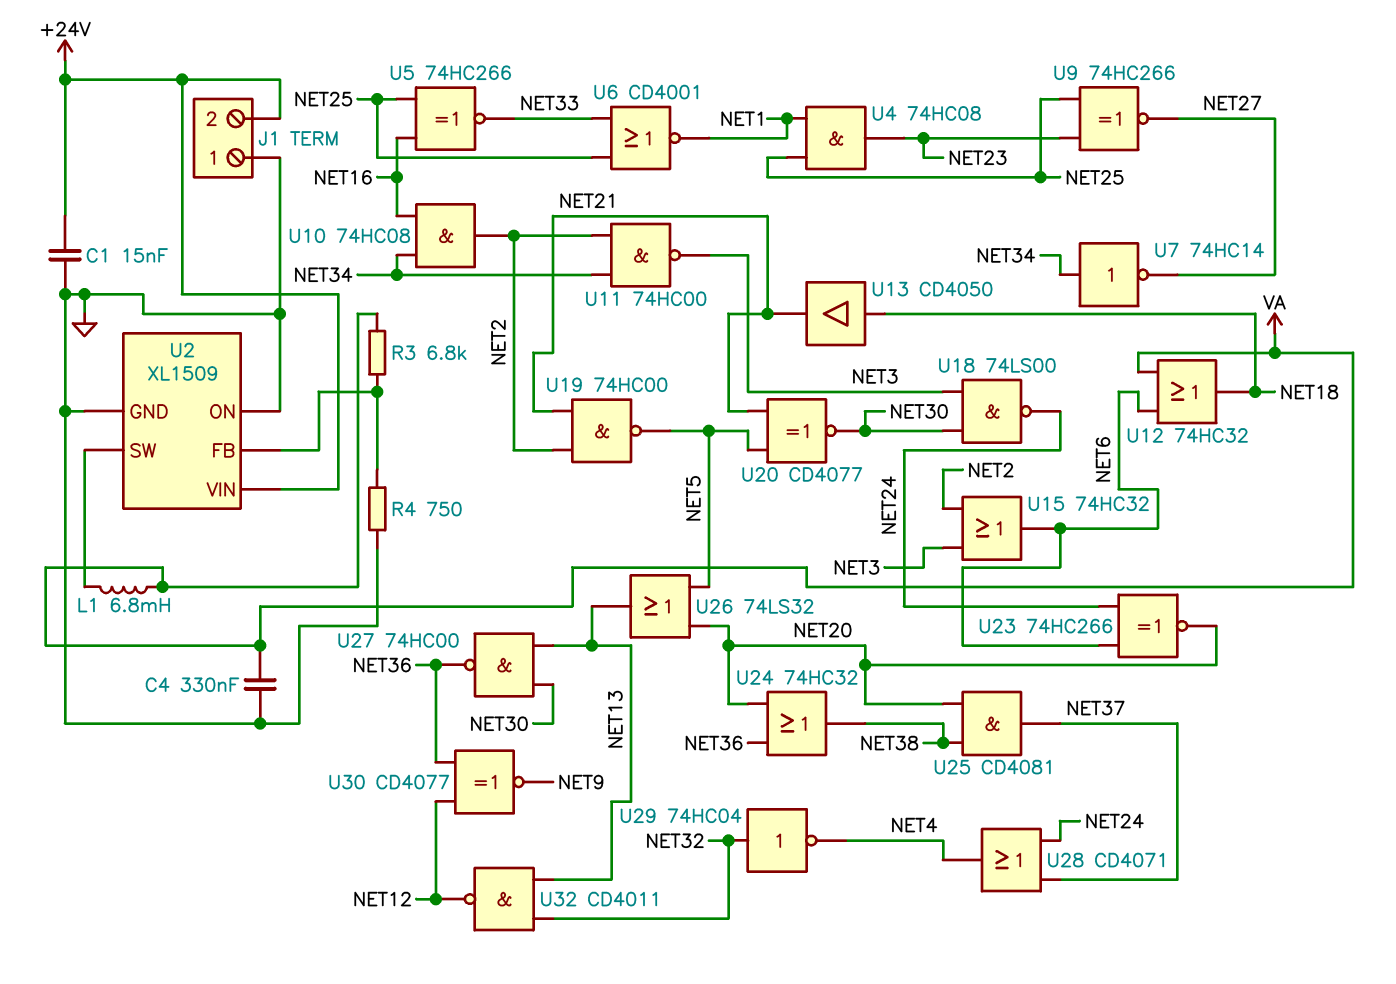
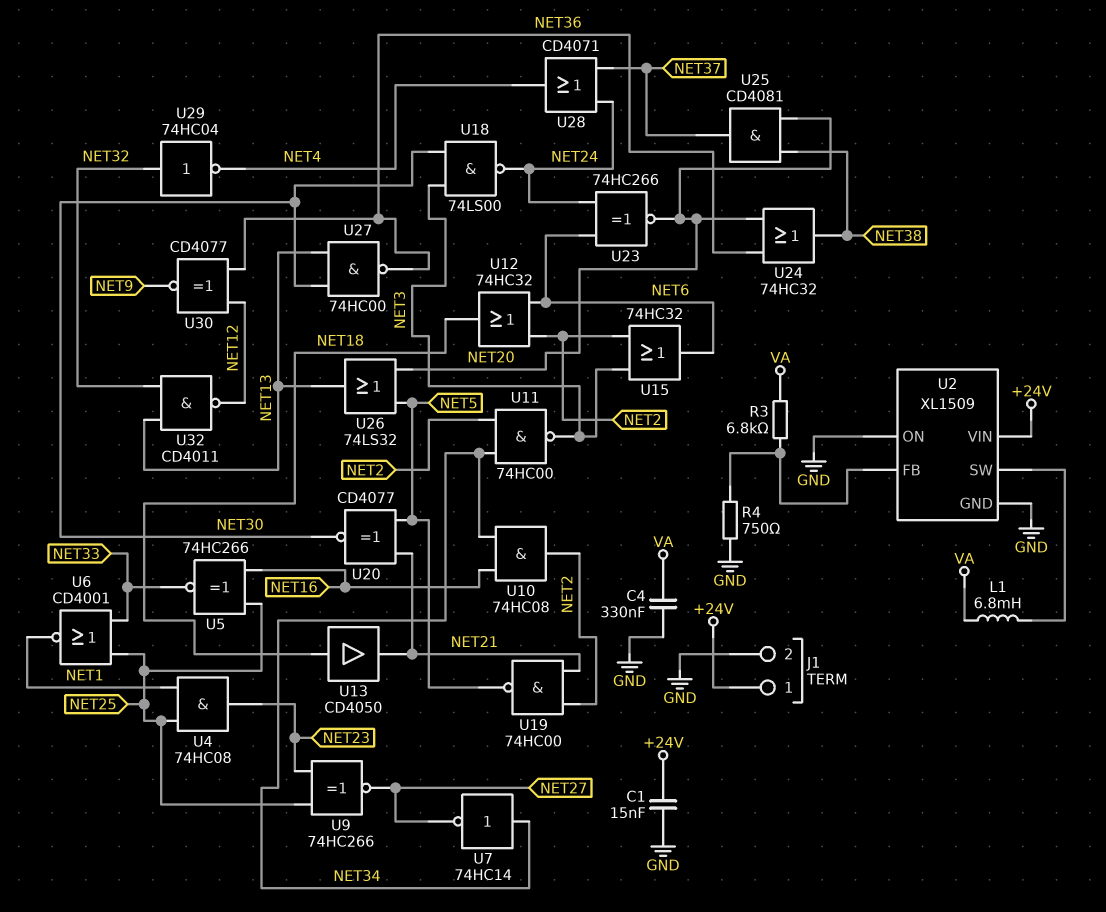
J1 pin 1: GND -> +24V
J1 pin 2: +24V -> GND
U12: OR 74HC32 (in NET6, in VA, out NET18) -> OR 74HC32 (in NET2, in NET6, out NET18)

